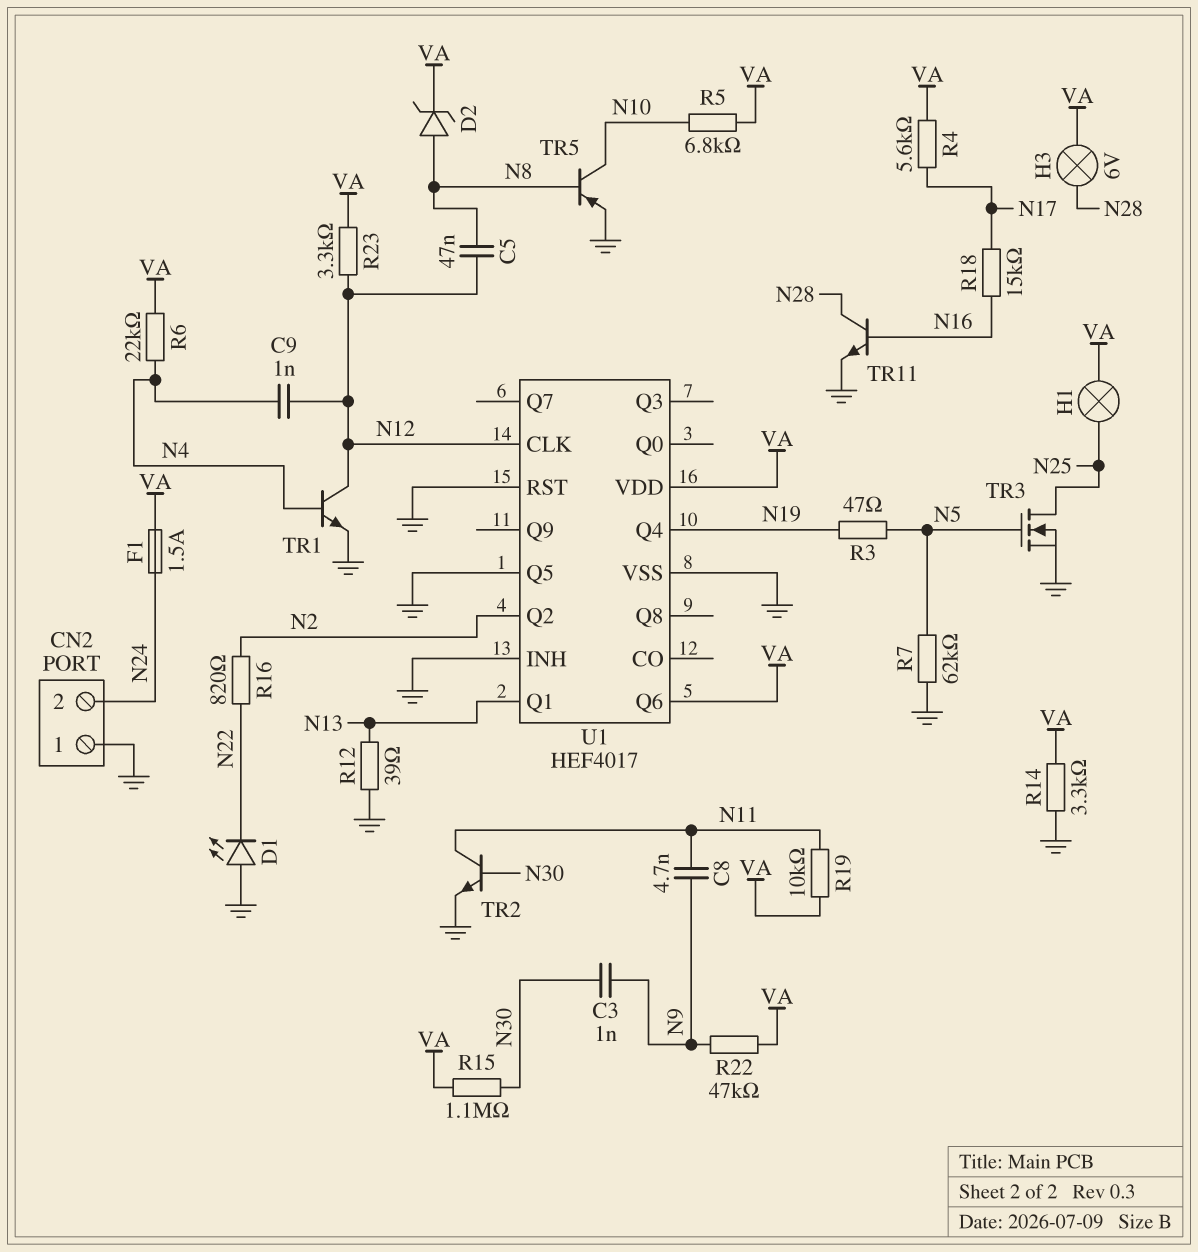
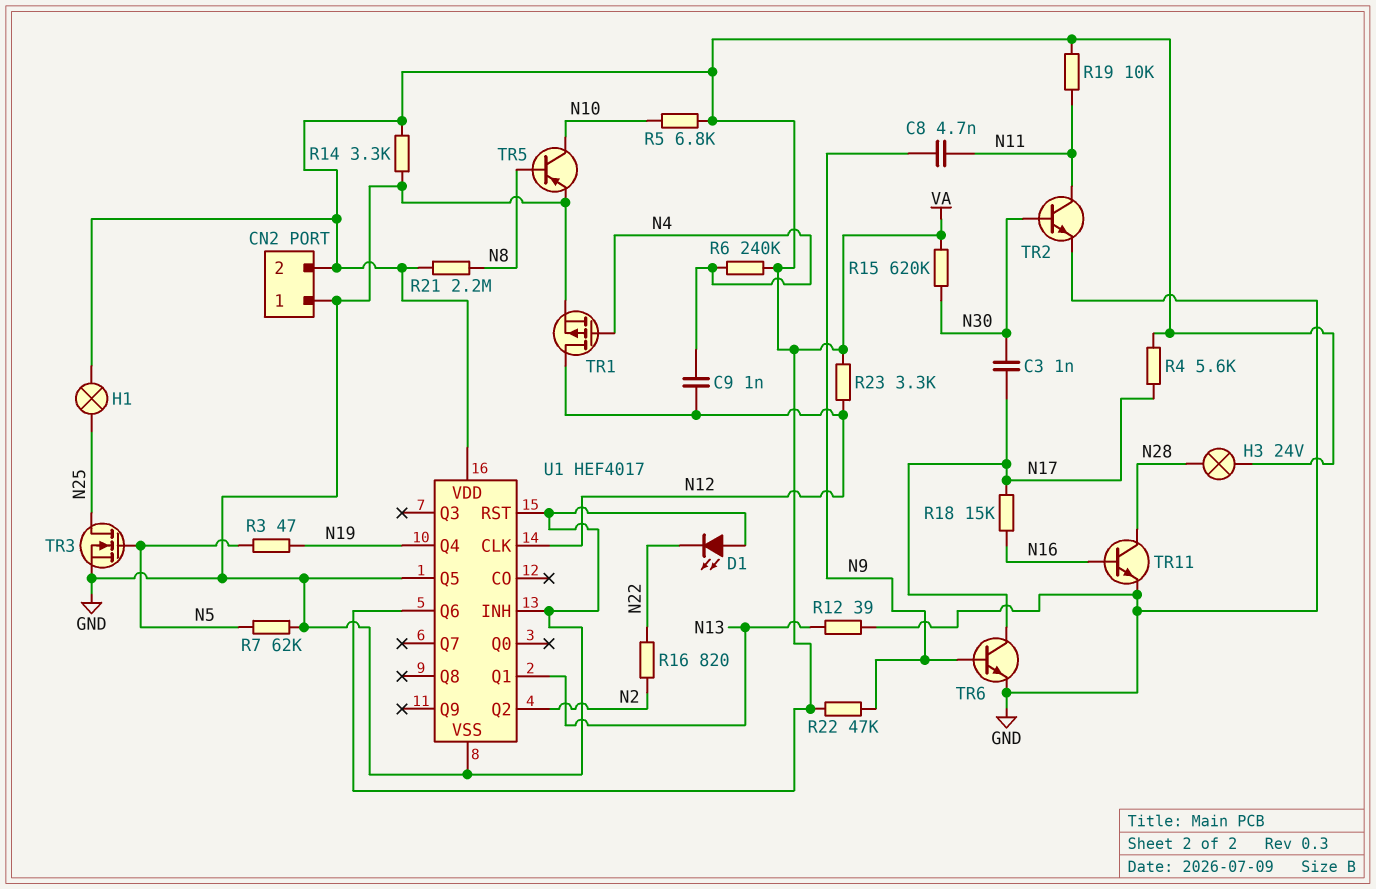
C3: 1nF (N9, N30) -> 1nF (N17, N30)
C5: 47nF (N8, N12) -> none
CN2 pin 2: N24 -> VA
D2: zener (A N8, K VA) -> none
F1: 1.5A (N24, VA) -> none
H3: lamp 6V (N28, VA) -> lamp 24V (N28, VA)
R6: 22k (N4, VA) -> 240k (N4, VA)
R15: 1.1M (N30, VA) -> 620k (N30, VA)
R21: none -> 2.2M (N8, VA)
TR1: NPN (B N4, C N12, E GND) -> PMOS (G N4, D N12, S GND)
TR6: none -> NPN (B N9, C N17, E GND)

